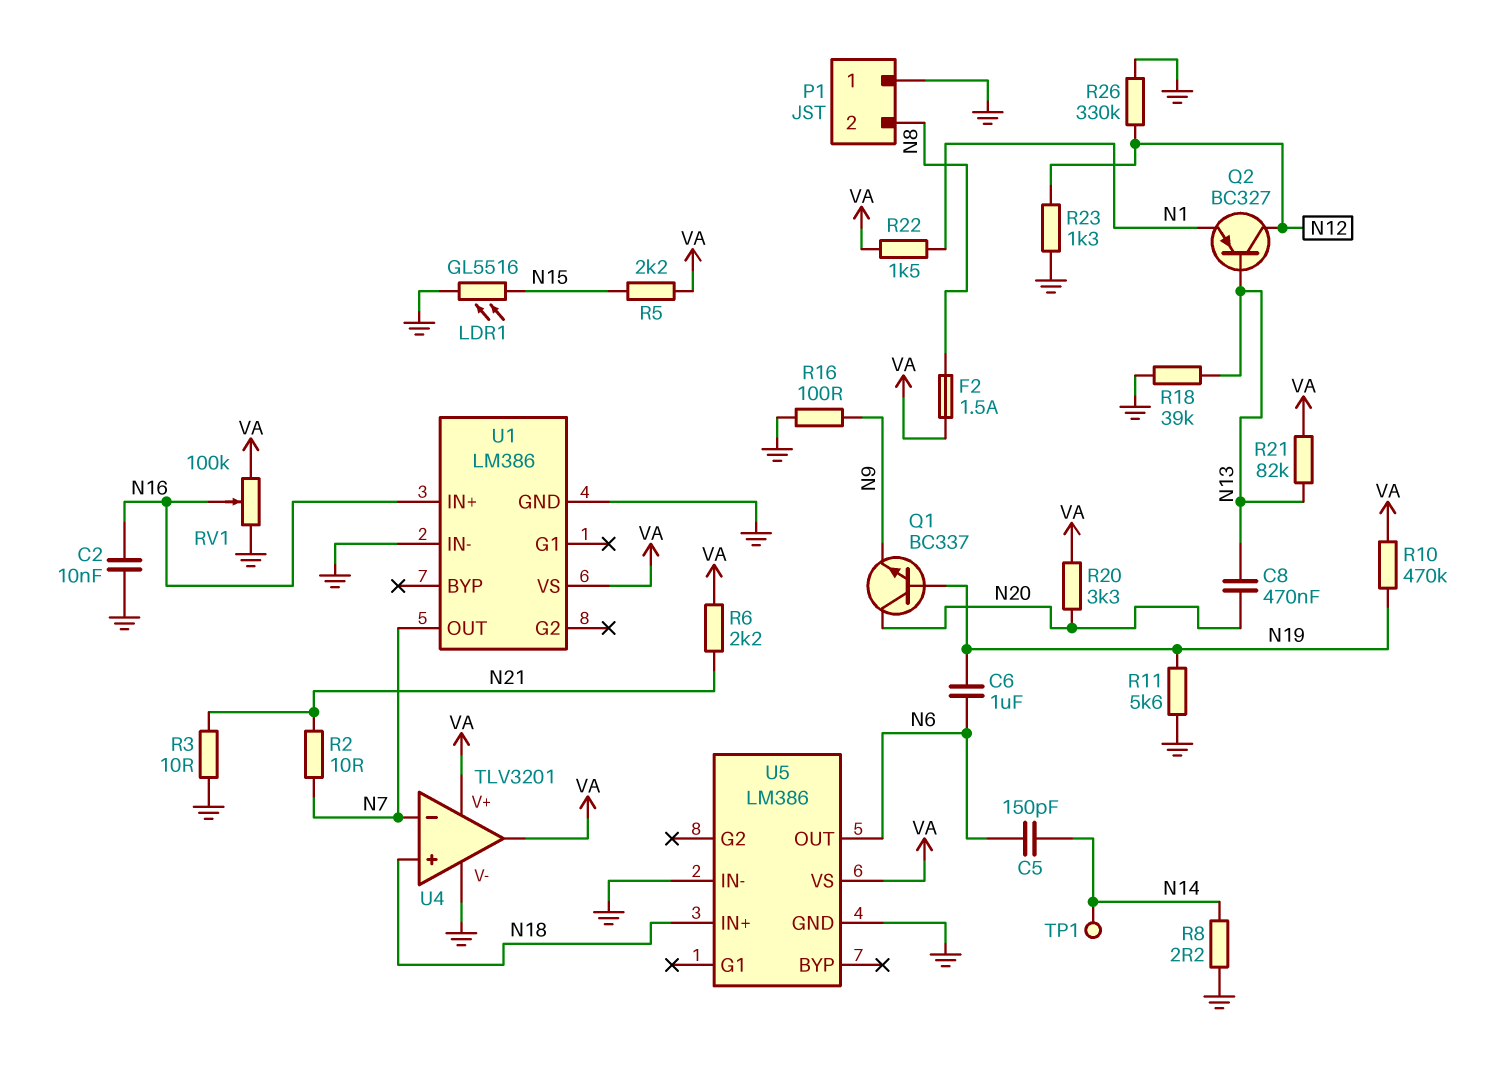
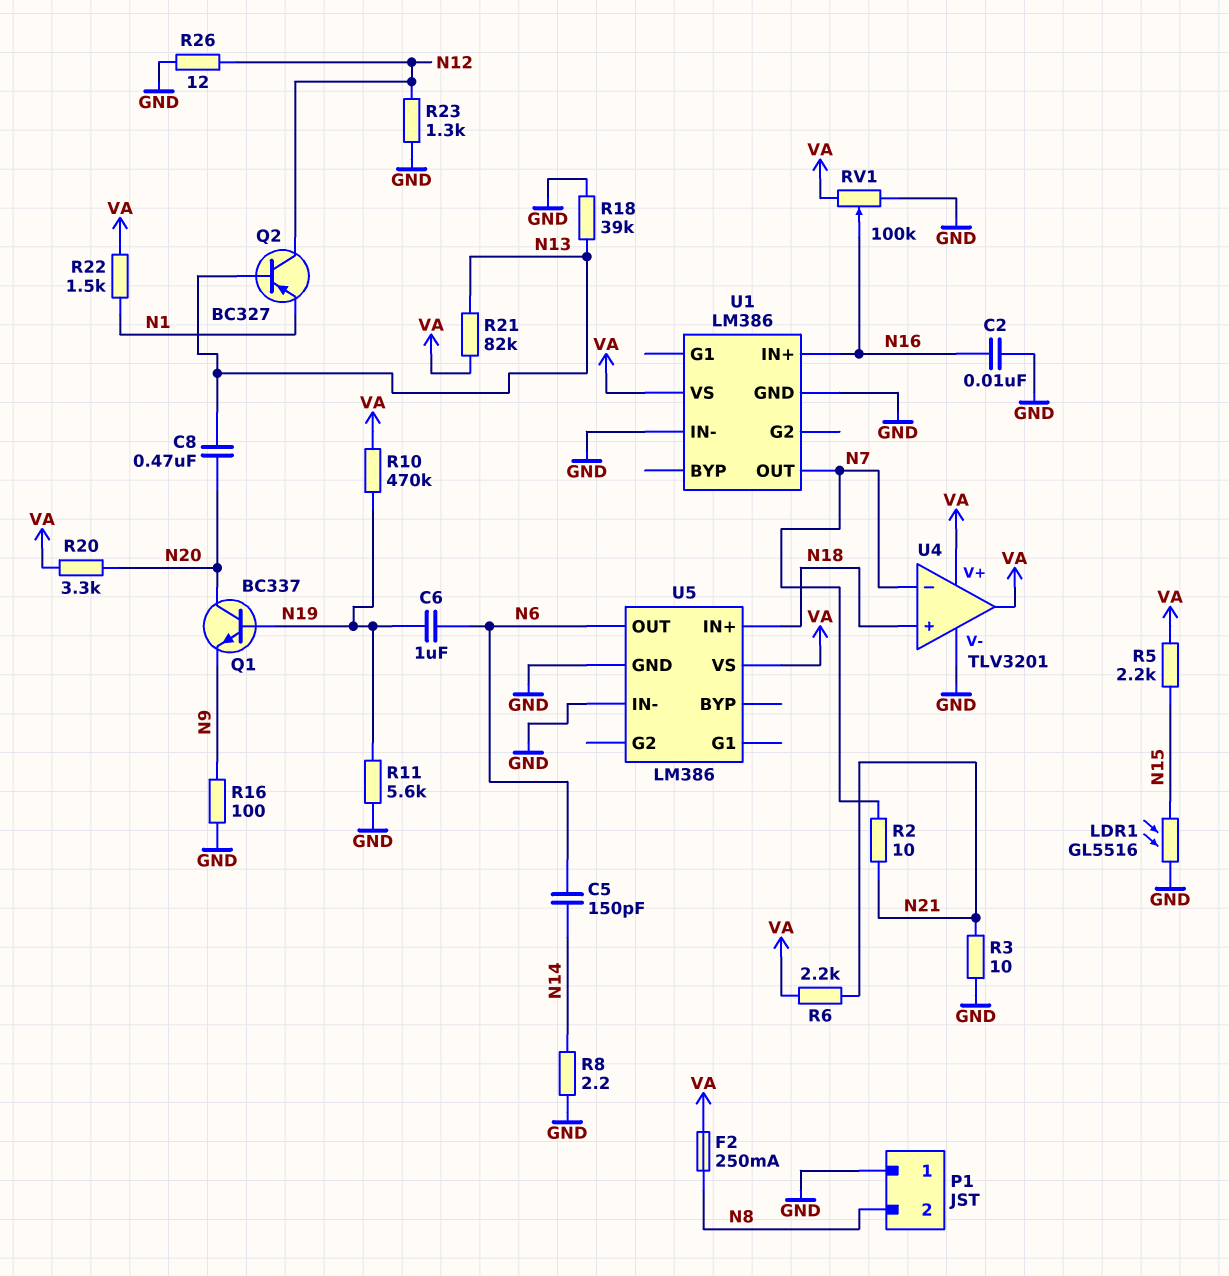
F2: 1.5A (N8, VA) -> 250mA (N8, VA)
R26: 330k (GND, N12) -> 12 (GND, N12)
TP1: test point (N14) -> none

